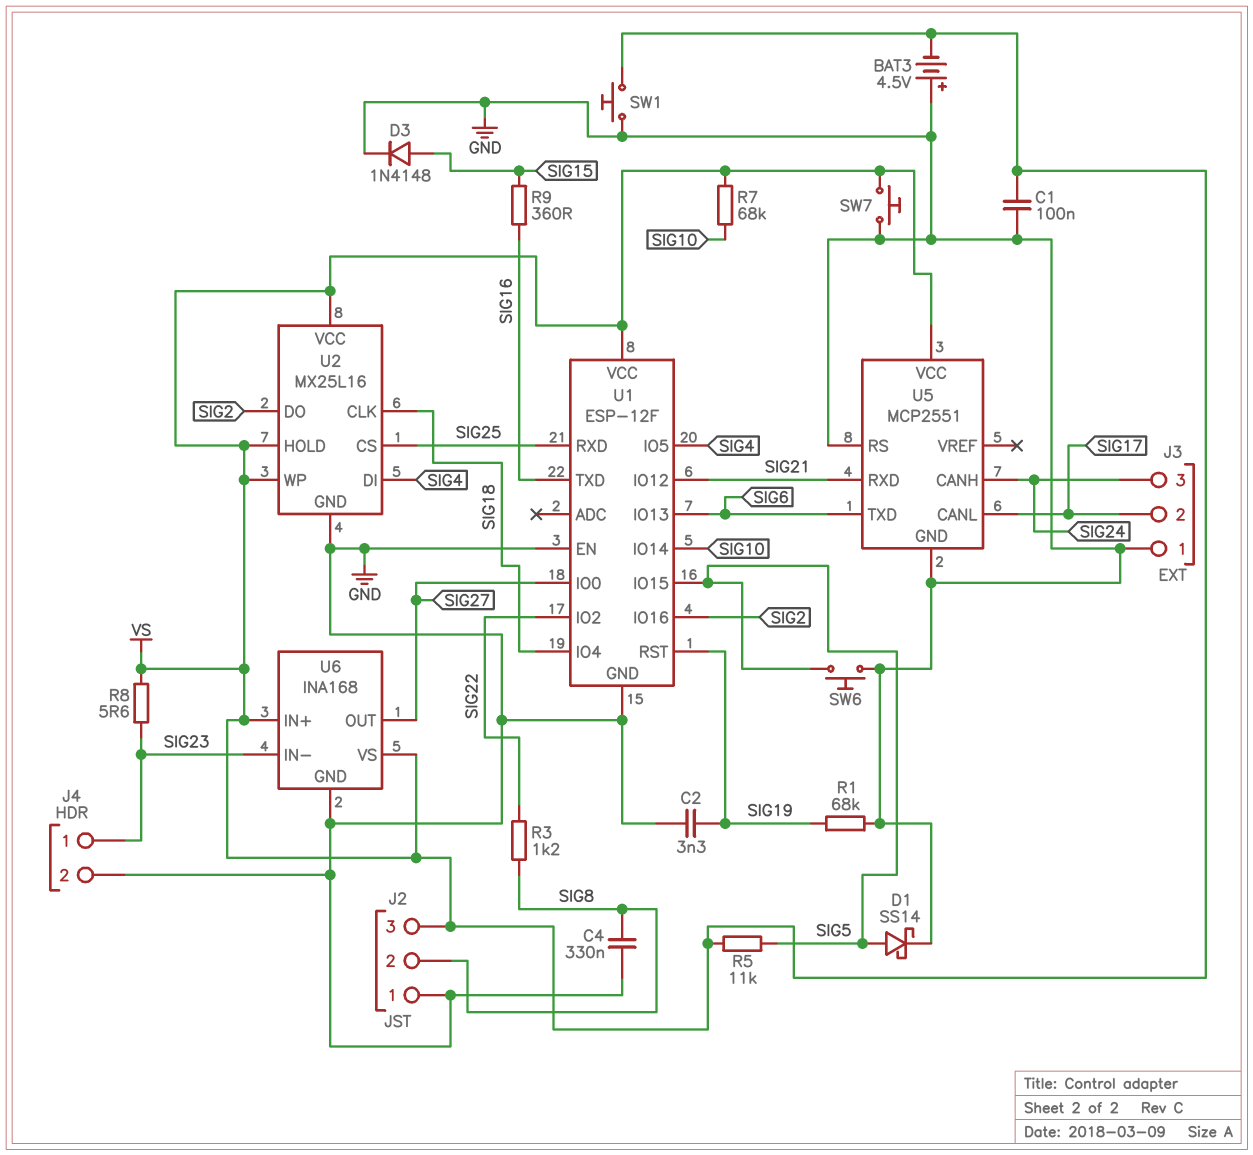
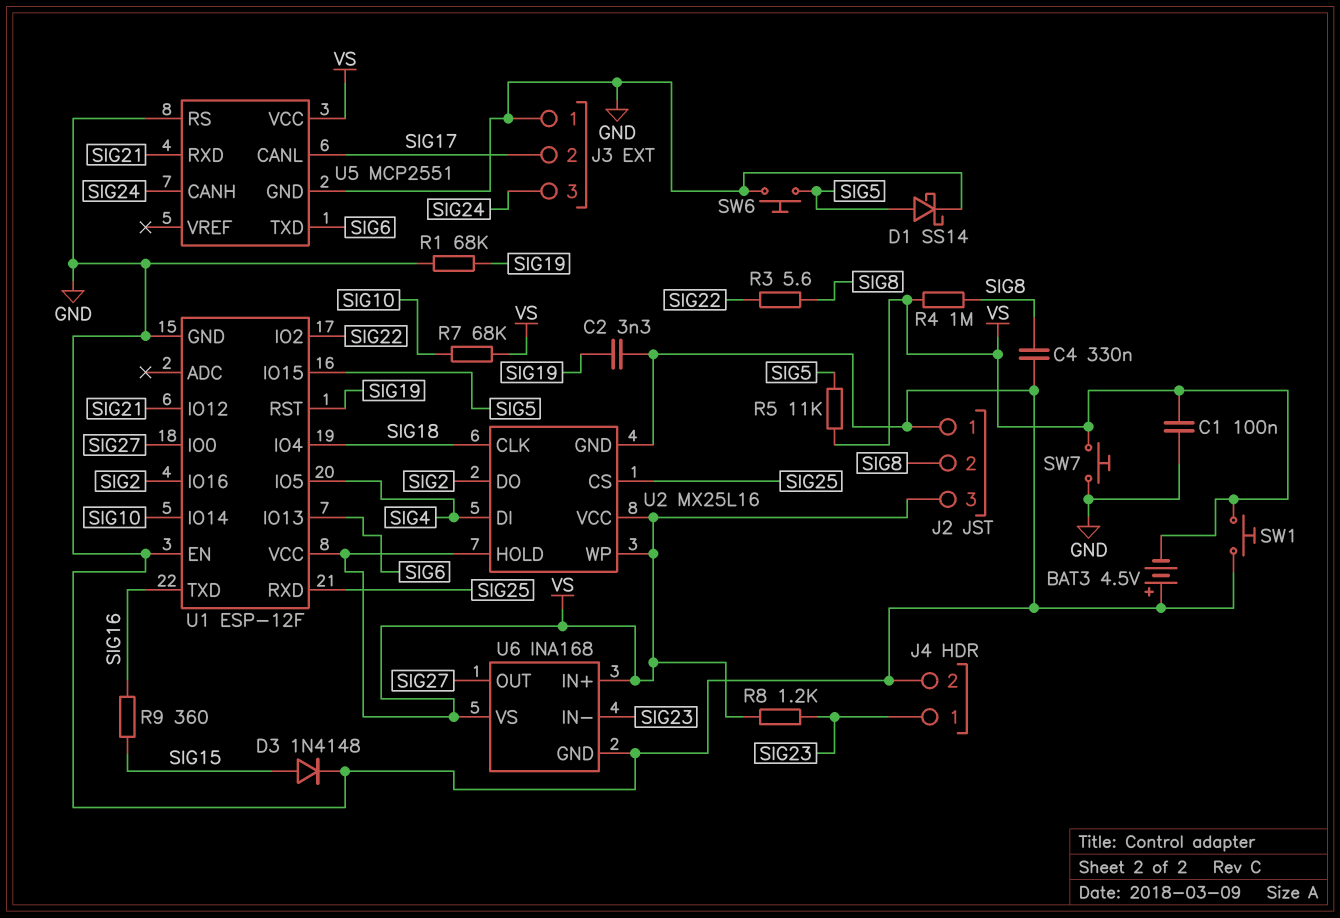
R3: 1.2k (SIG8, SIG22) -> 5.6 (SIG8, SIG22)
R4: none -> 1M (SIG8, VS)
R8: 5.6 (SIG23, VS) -> 1.2k (SIG23, VS)

